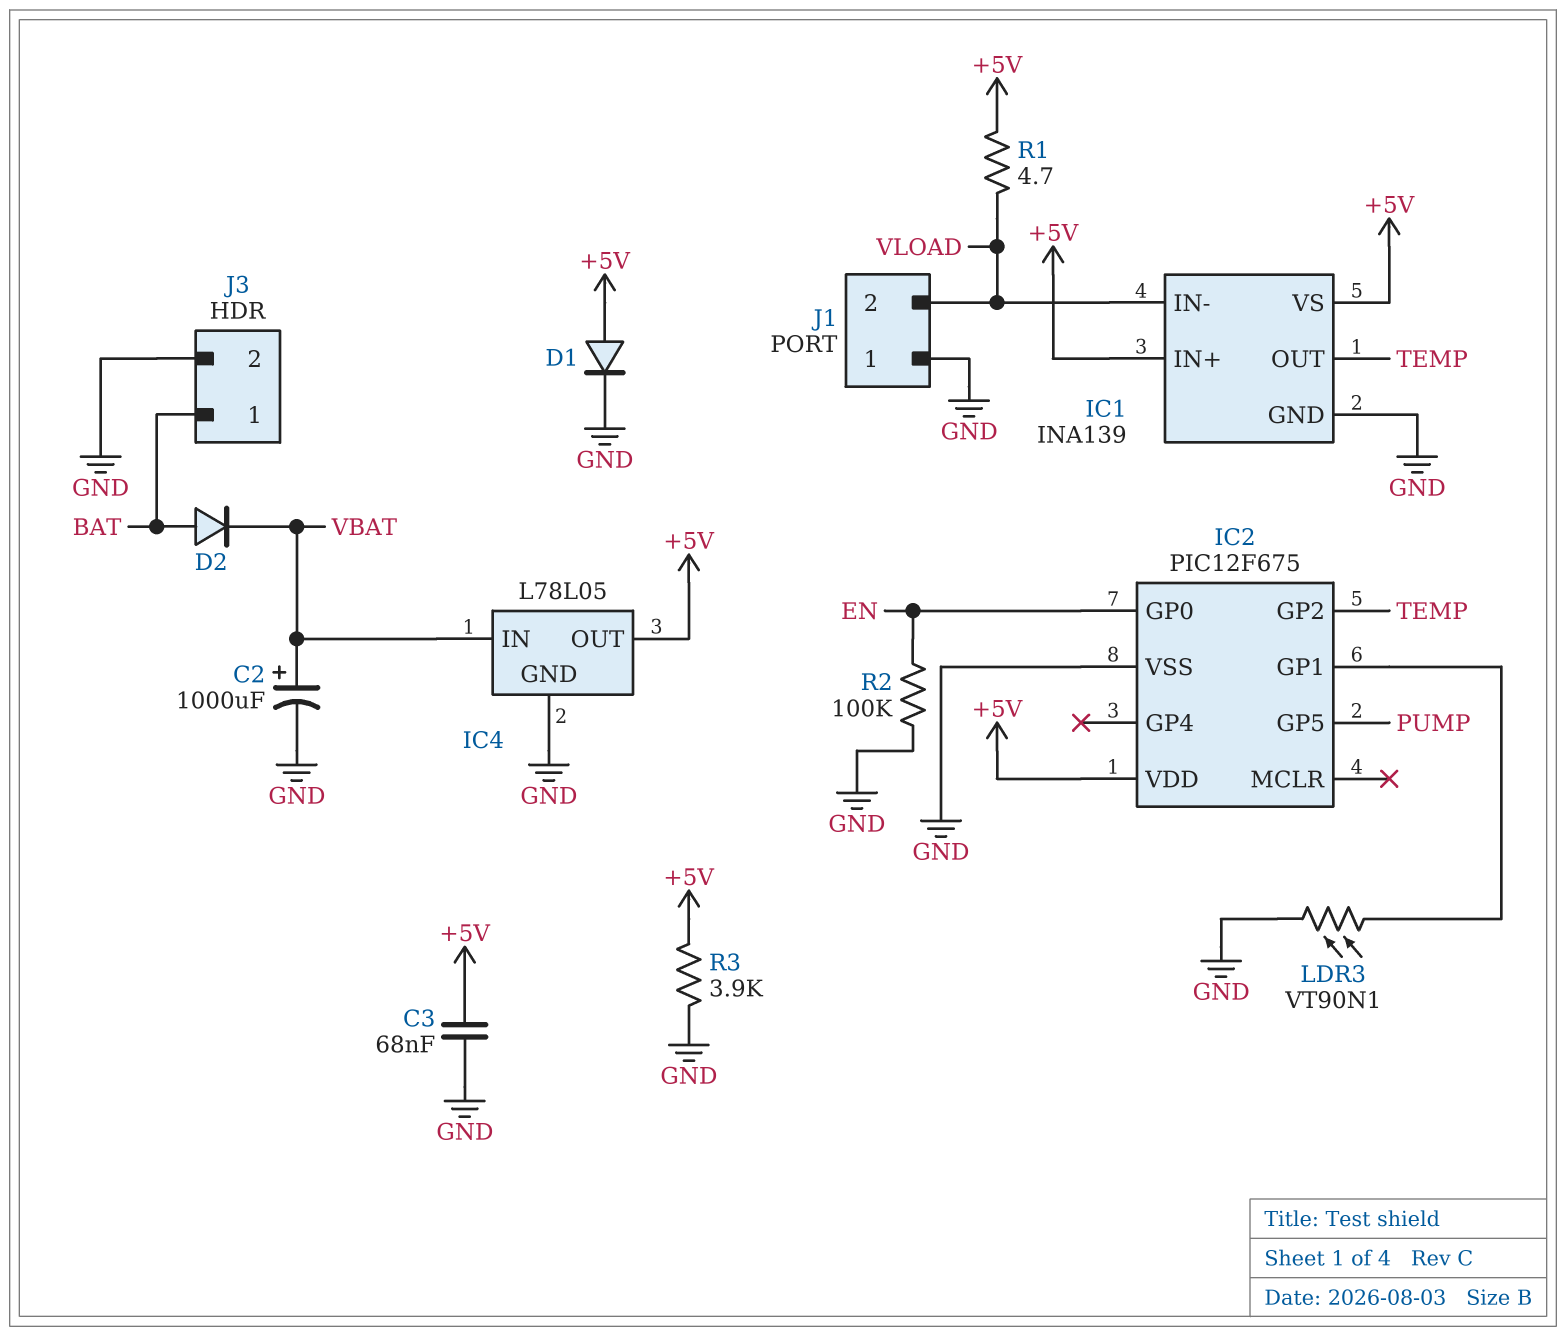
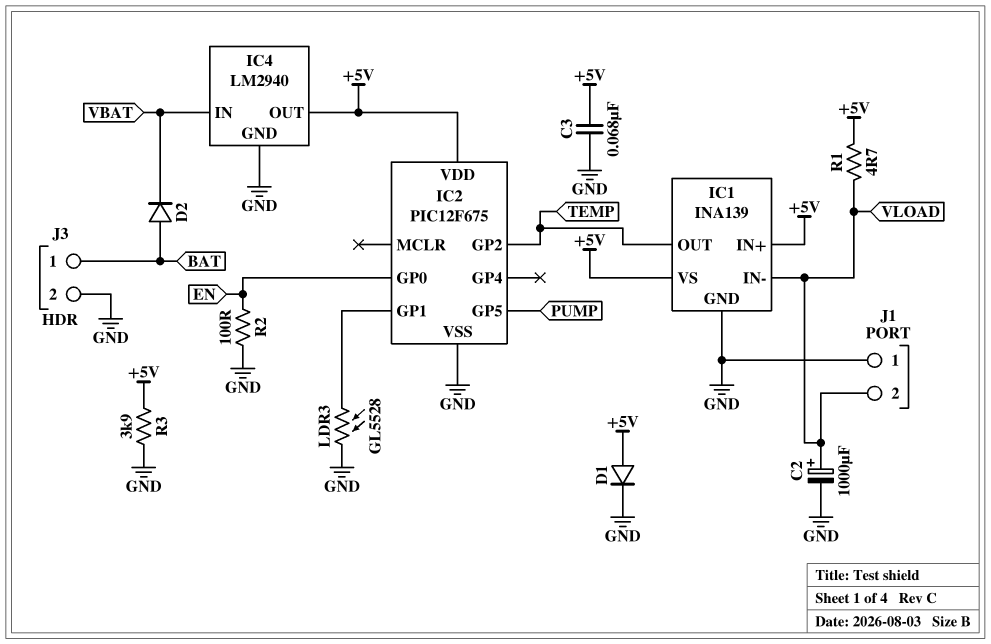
C2: 1000uF (plus VBAT, minus GND) -> 1000uF (plus VLOAD, minus GND)
IC4: L78L05 -> LM2940
LDR3: VT90N1 (GND, IC2/GP1) -> GL5528 (GND, IC2/GP1)
R2: 100k (EN, GND) -> 100 (EN, GND)

